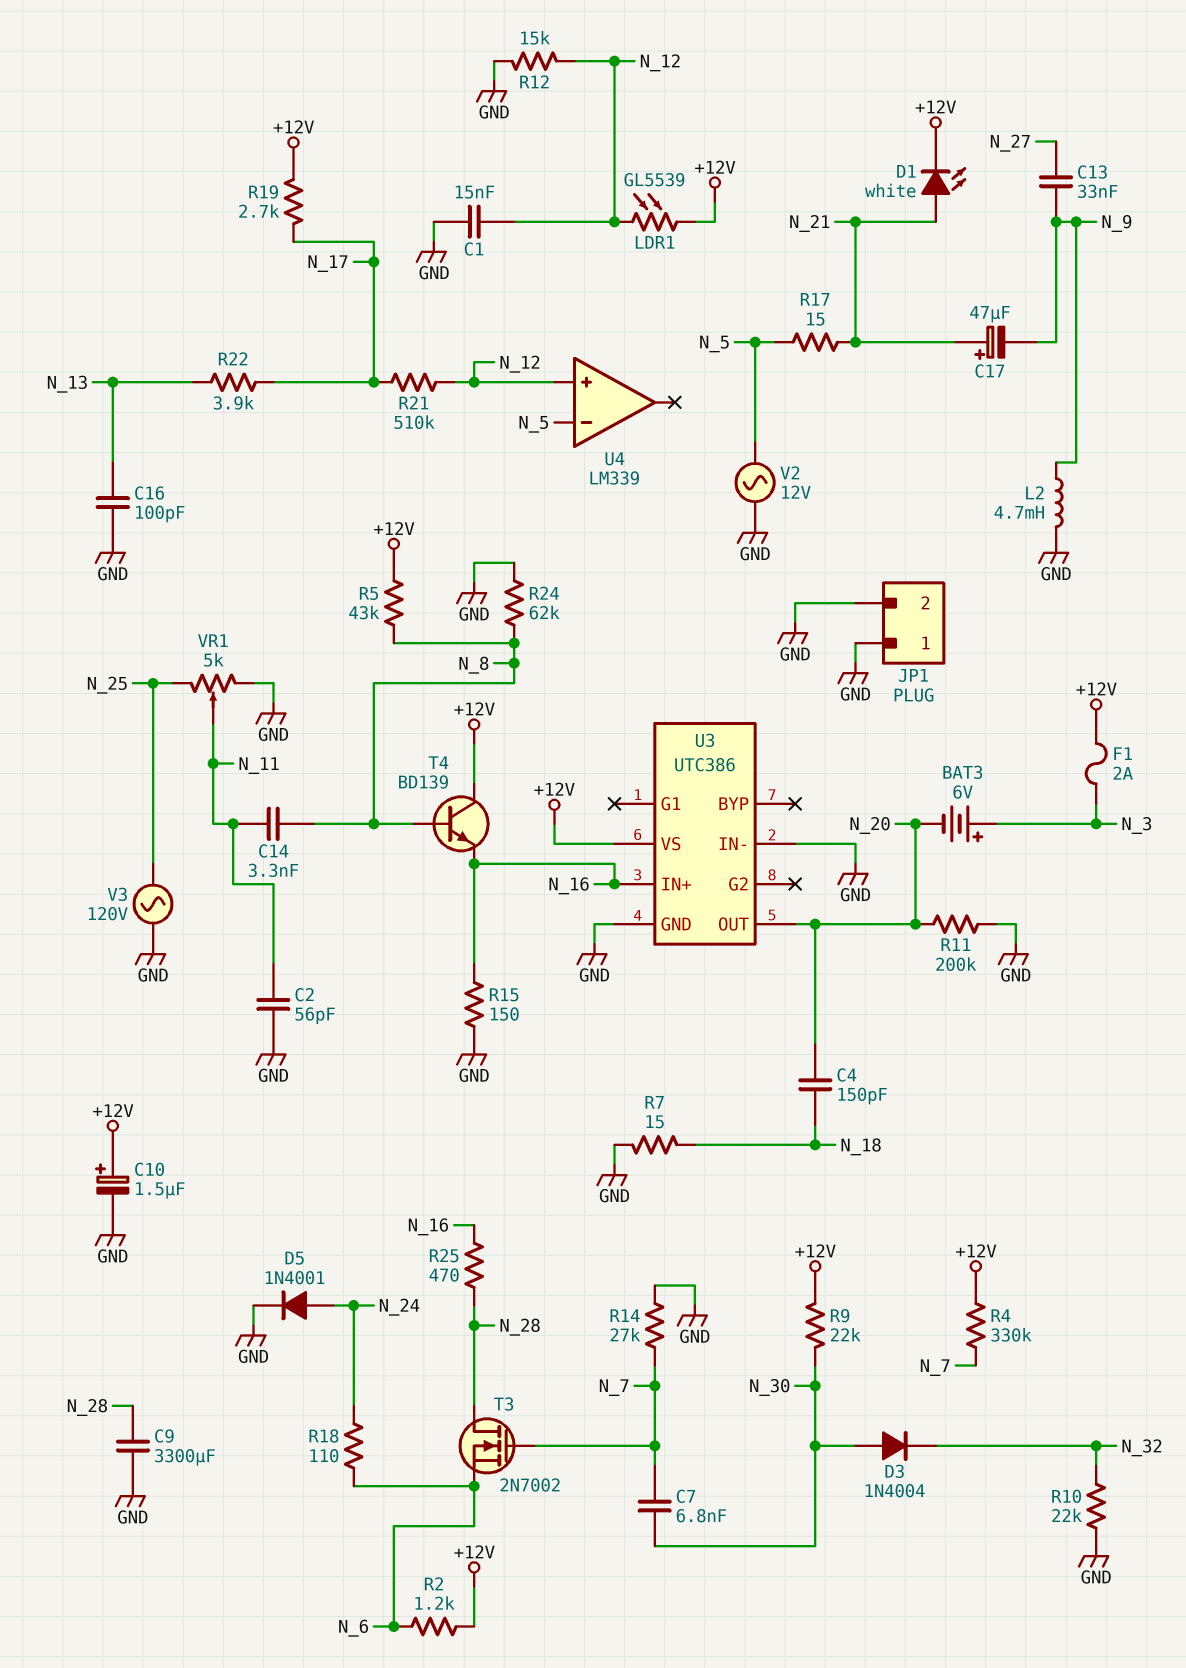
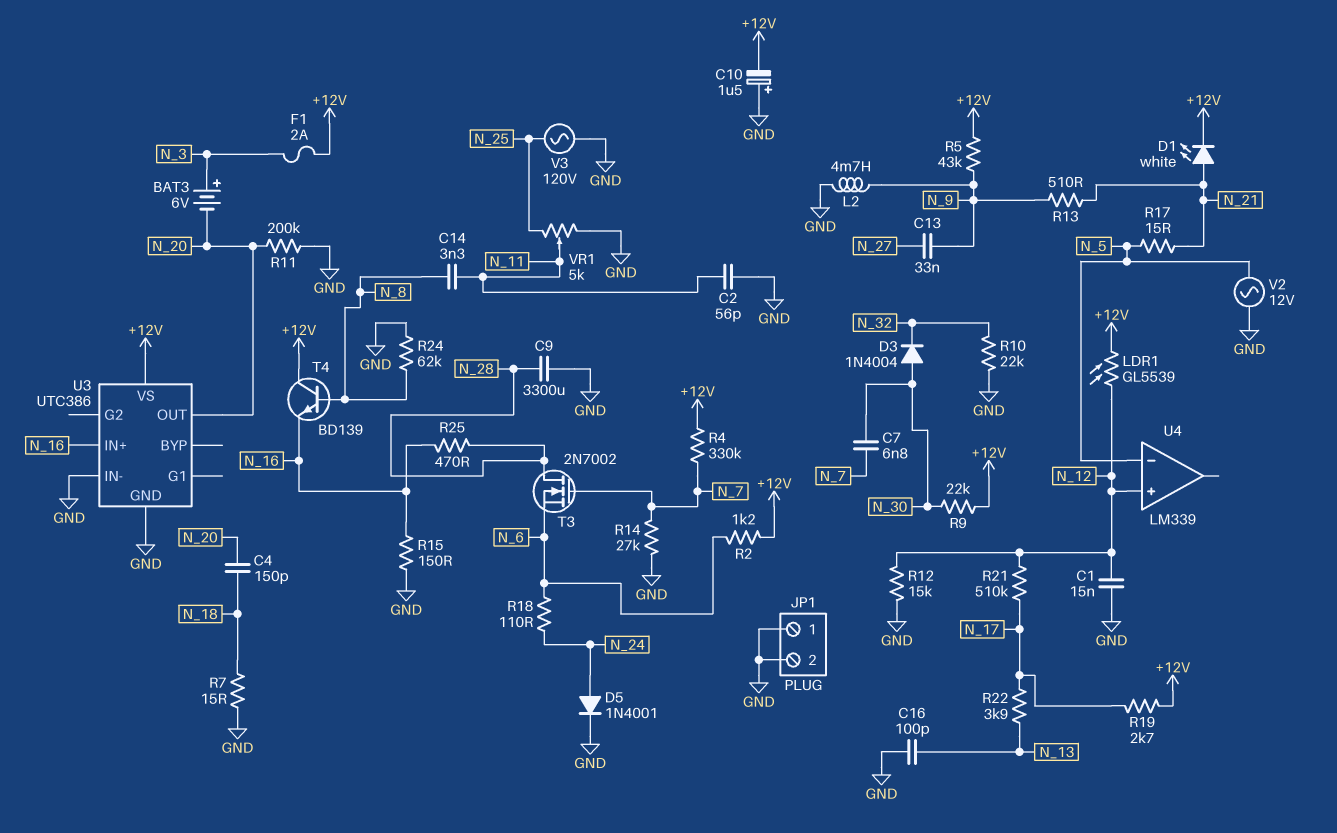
C10: 1.5uF (plus +12V, minus GND) -> 1.5uF (plus GND, minus +12V)
C17: 47uF (plus N_21, minus N_9) -> none
R5: 43k (+12V, N_8) -> 43k (+12V, N_9)
R13: none -> 510 (N_9, N_21)

